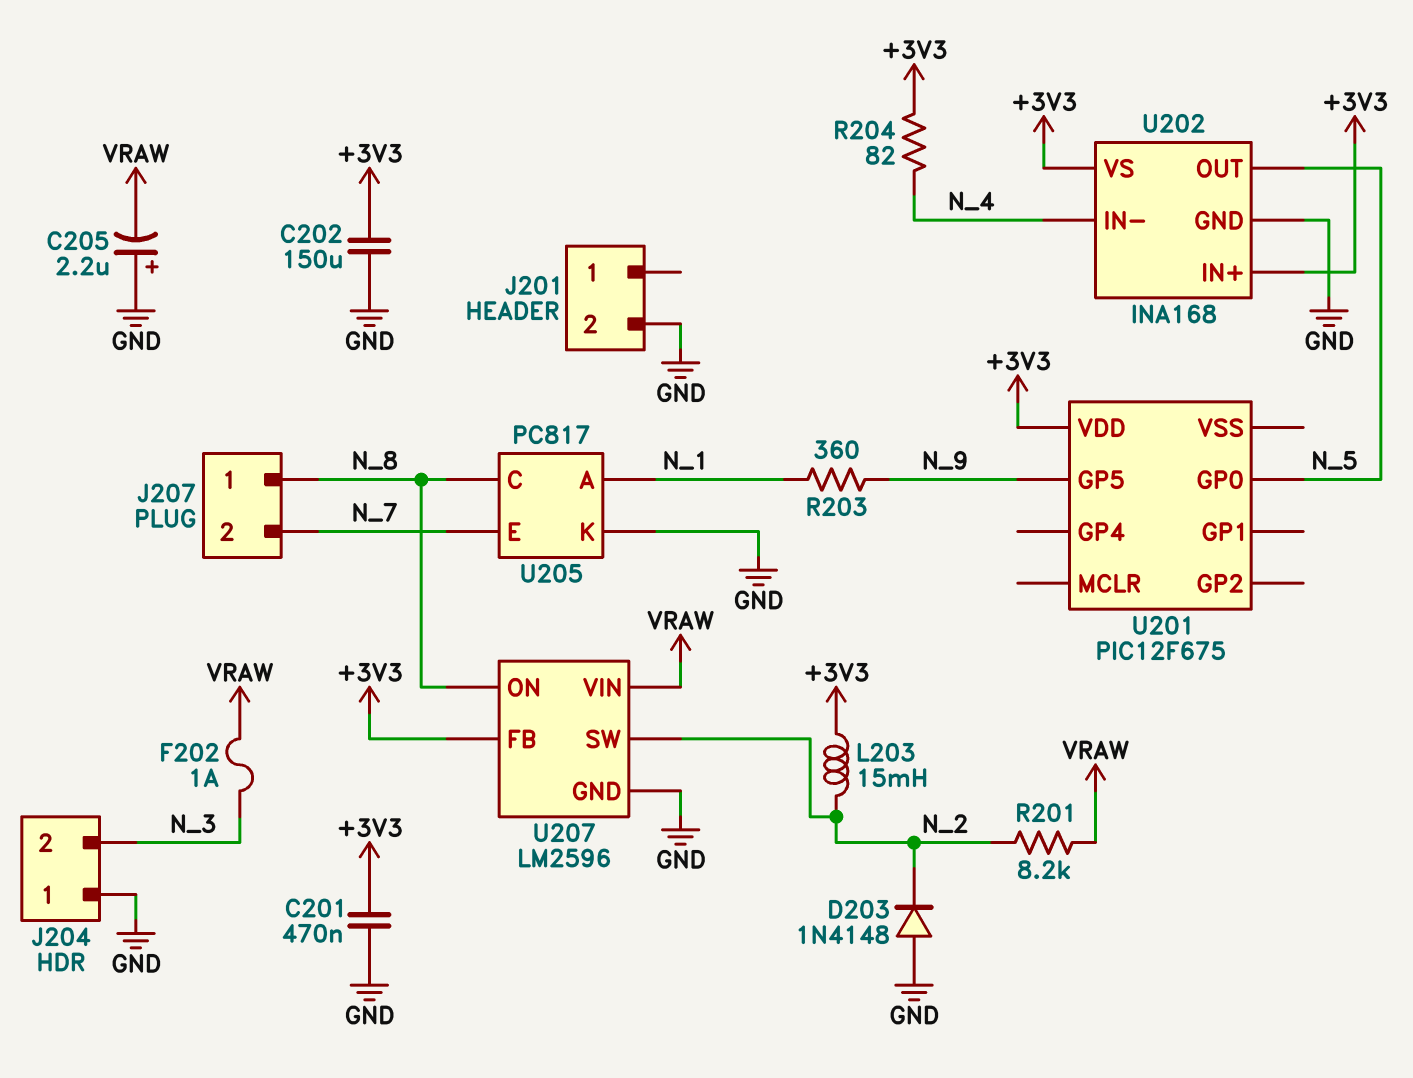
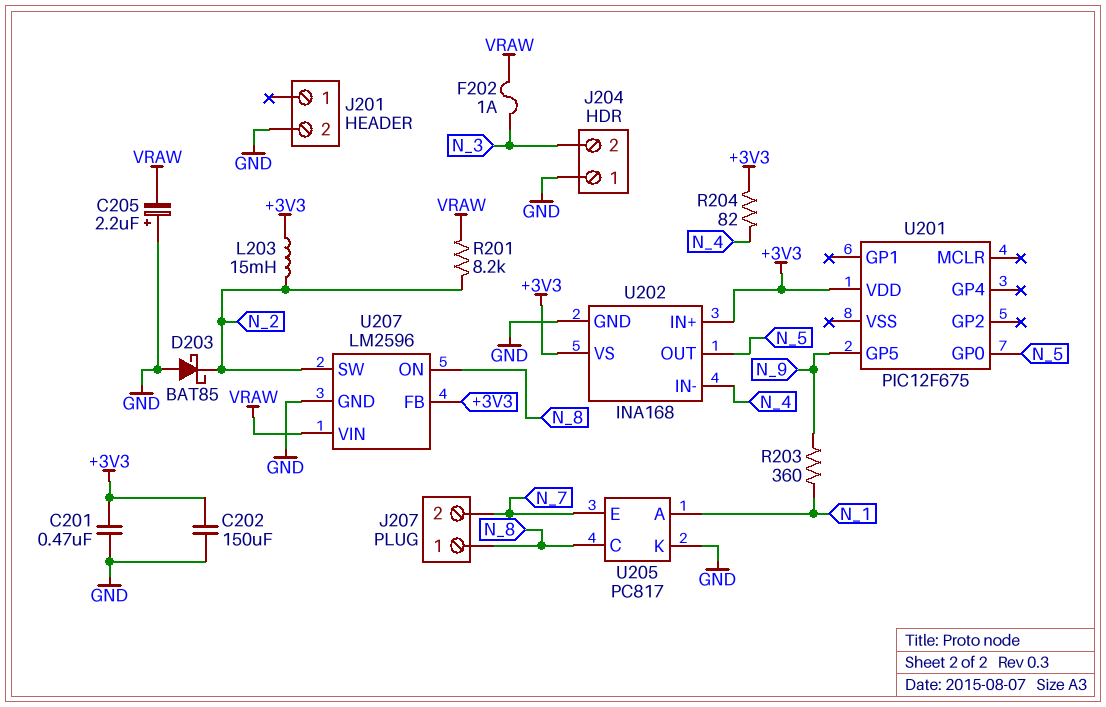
D203: diode 1N4148 (A GND, K N_2) -> schottky BAT85 (A GND, K N_2)

